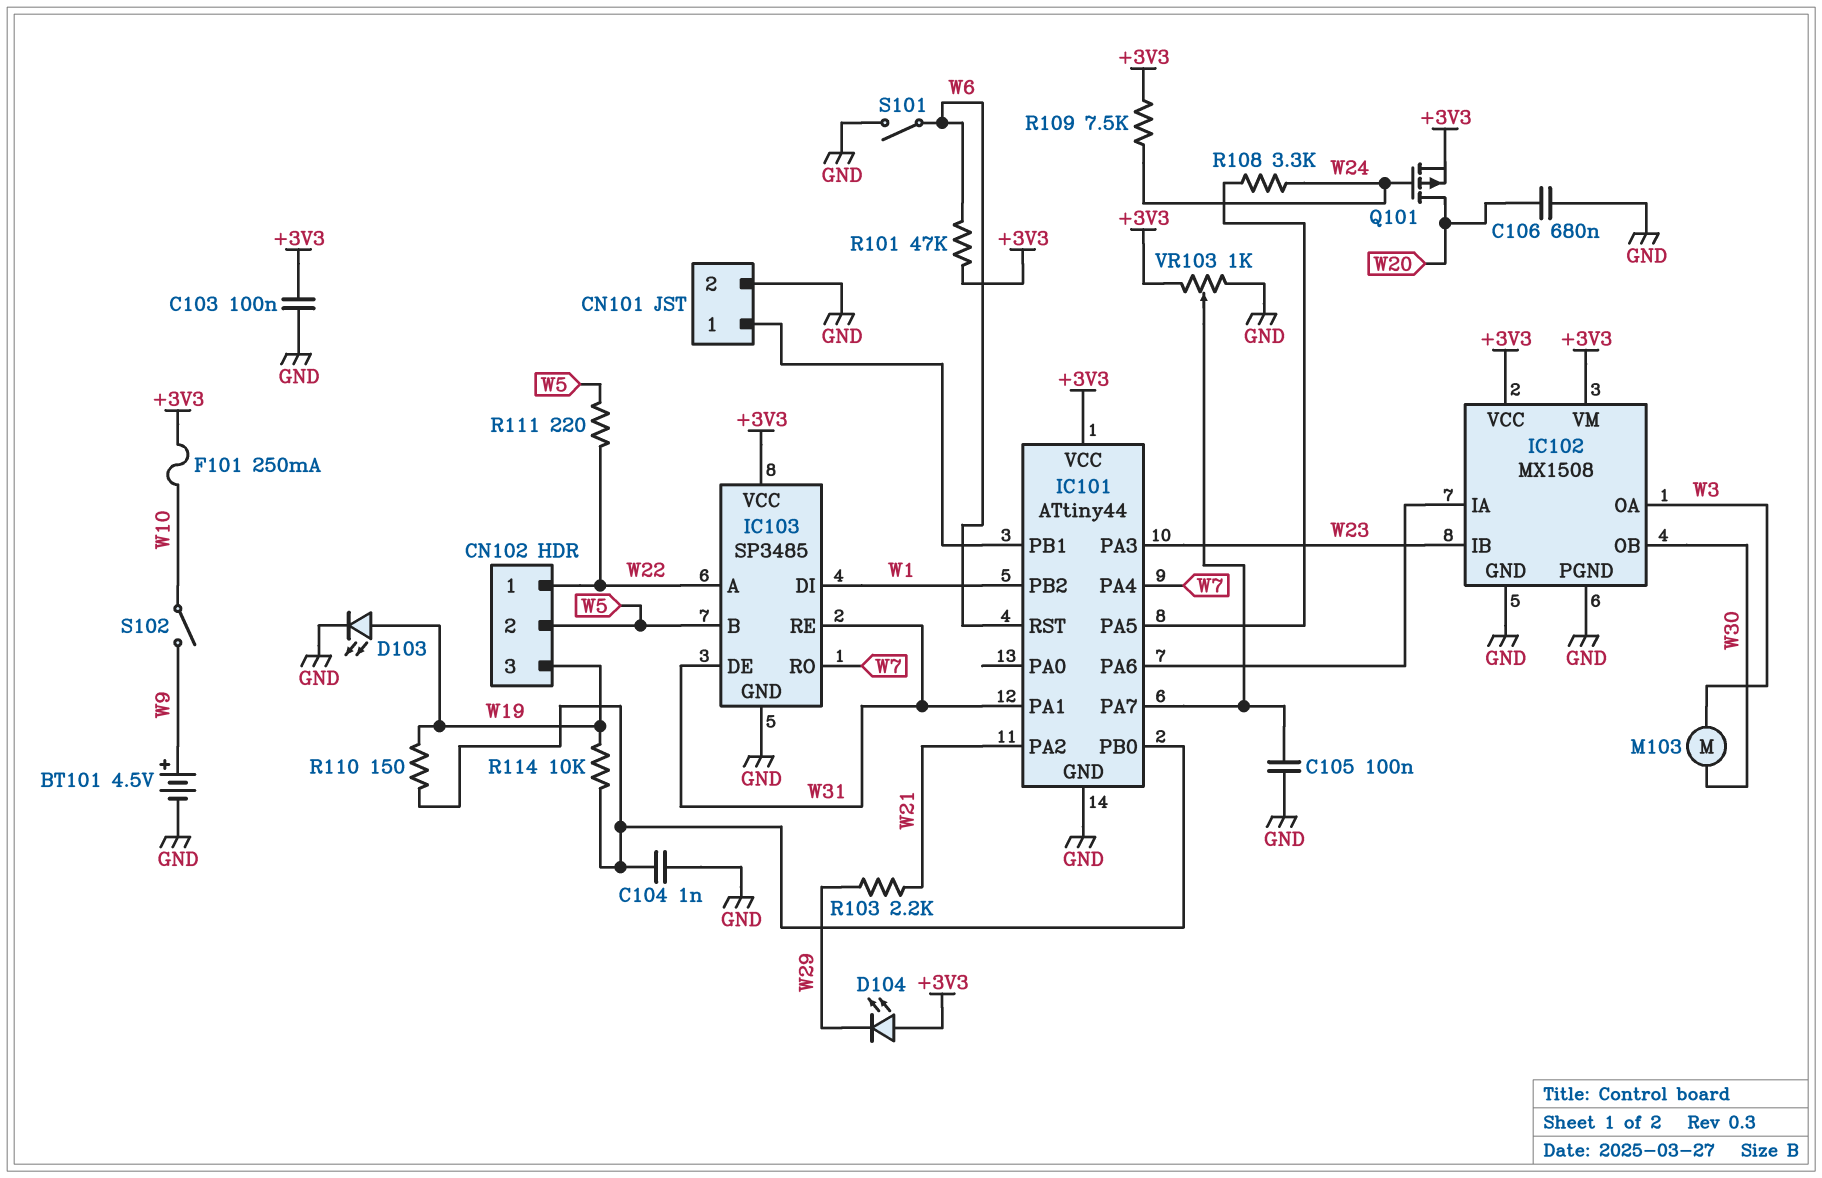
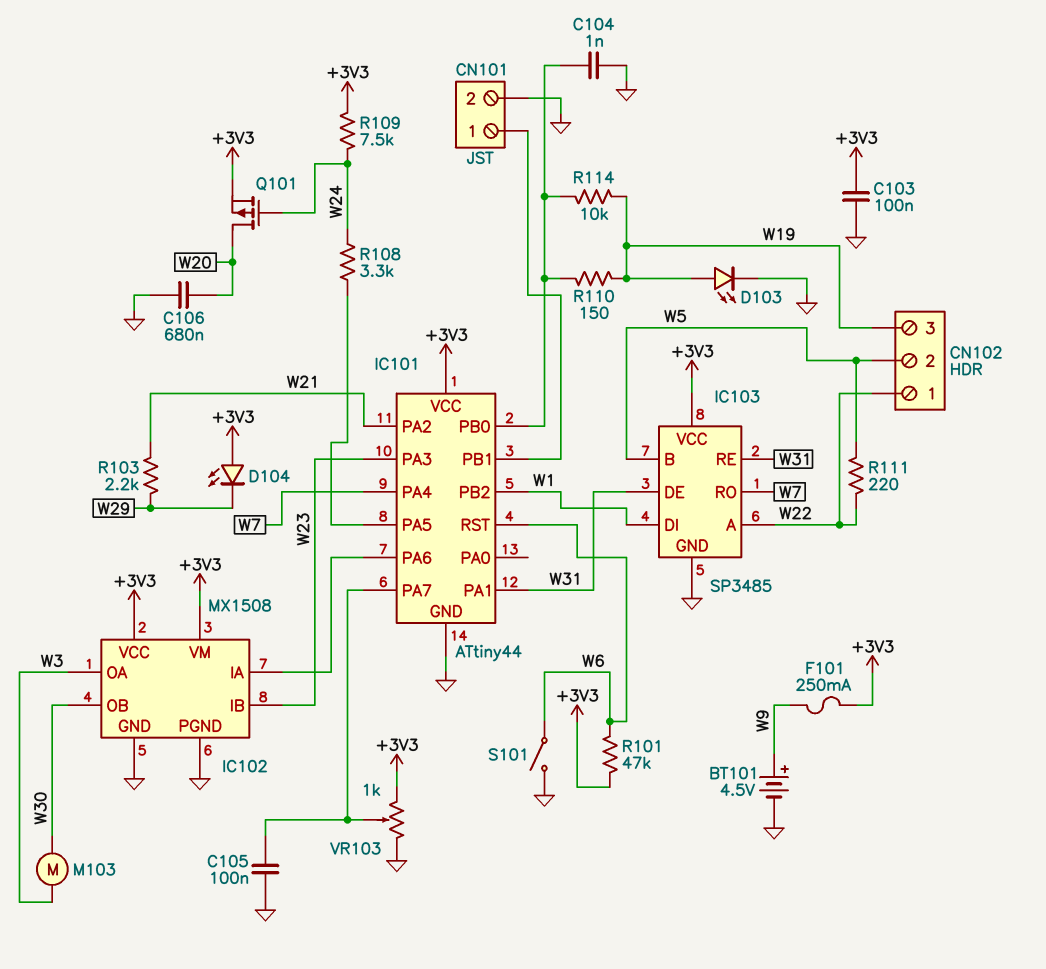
F101: 250mA (+3V3, W10) -> 250mA (+3V3, W9)
S102: switch (W9, W10) -> none

